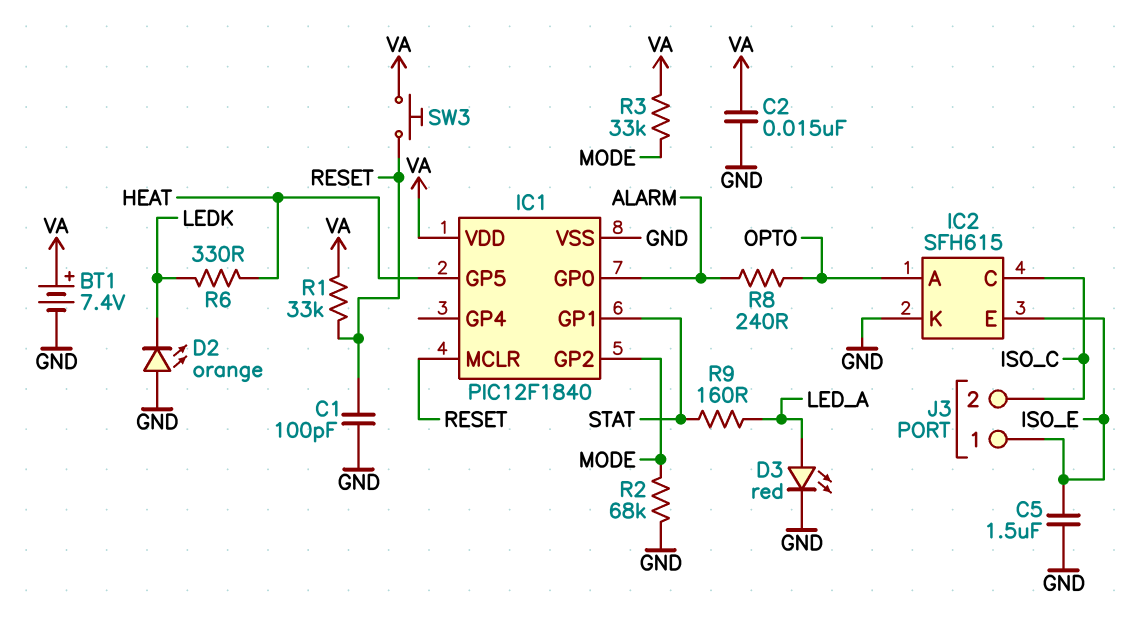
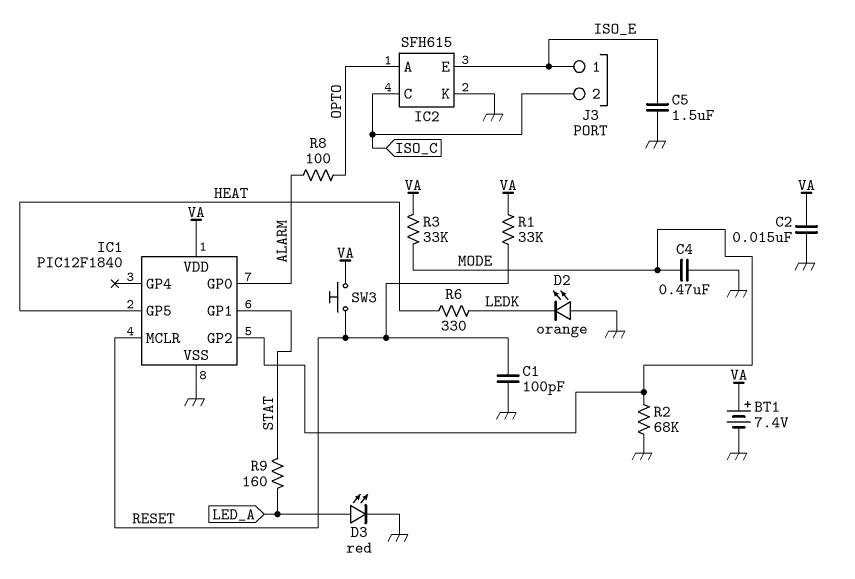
C4: none -> 470nF (GND, MODE)
R8: 240 (ALARM, OPTO) -> 100 (ALARM, OPTO)

